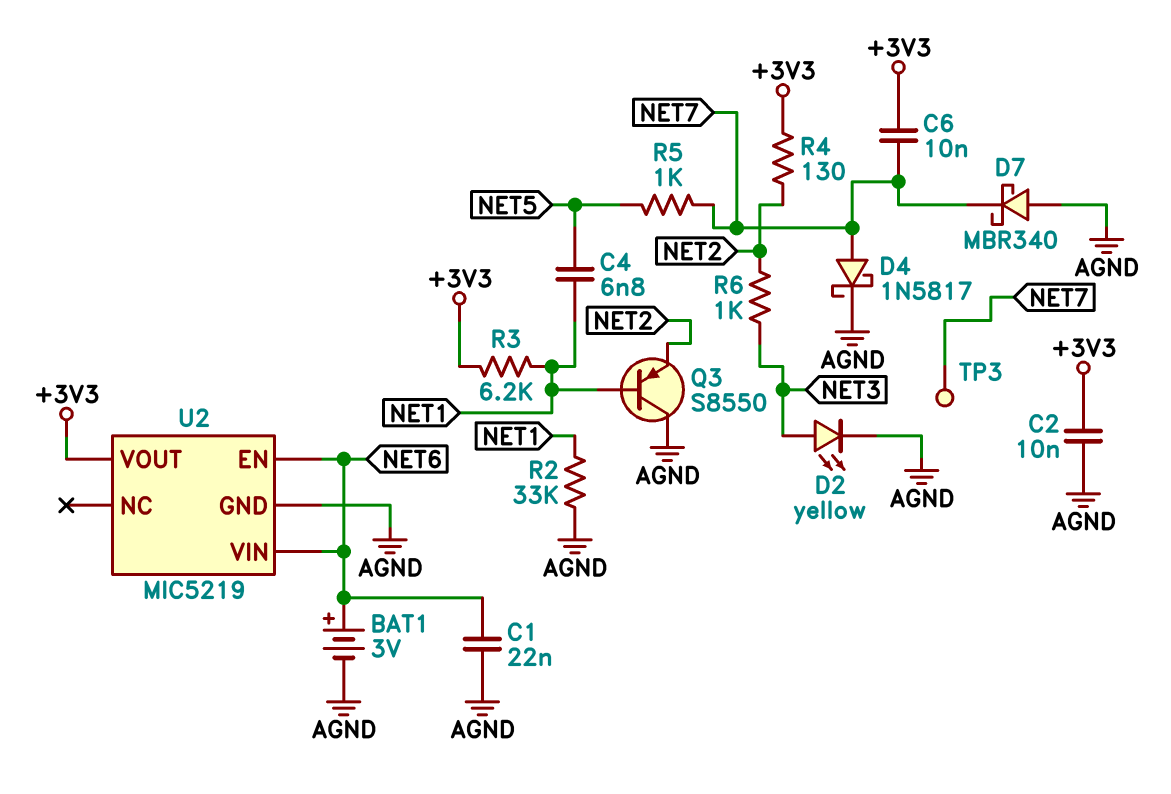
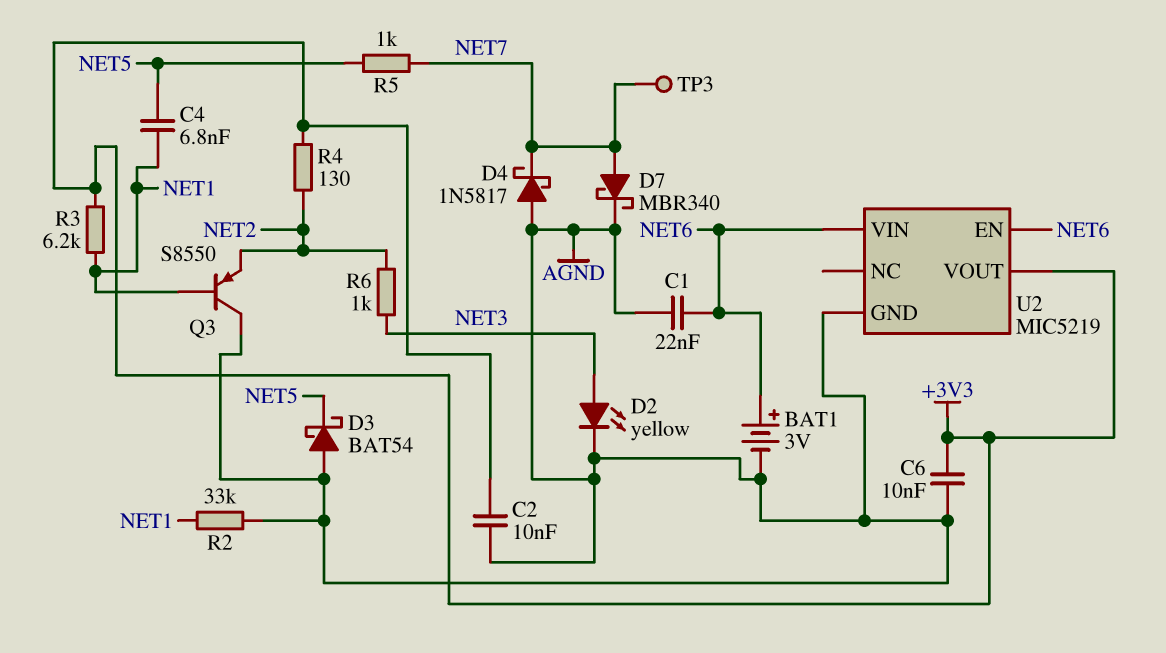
C6: 10nF (+3V3, NET7) -> 10nF (+3V3, AGND)
D3: none -> schottky BAT54 (A AGND, K NET5)
D4: schottky 1N5817 (A NET7, K AGND) -> schottky 1N5817 (A AGND, K NET7)
D7: schottky MBR340 (A AGND, K NET7) -> schottky MBR340 (A NET7, K AGND)

